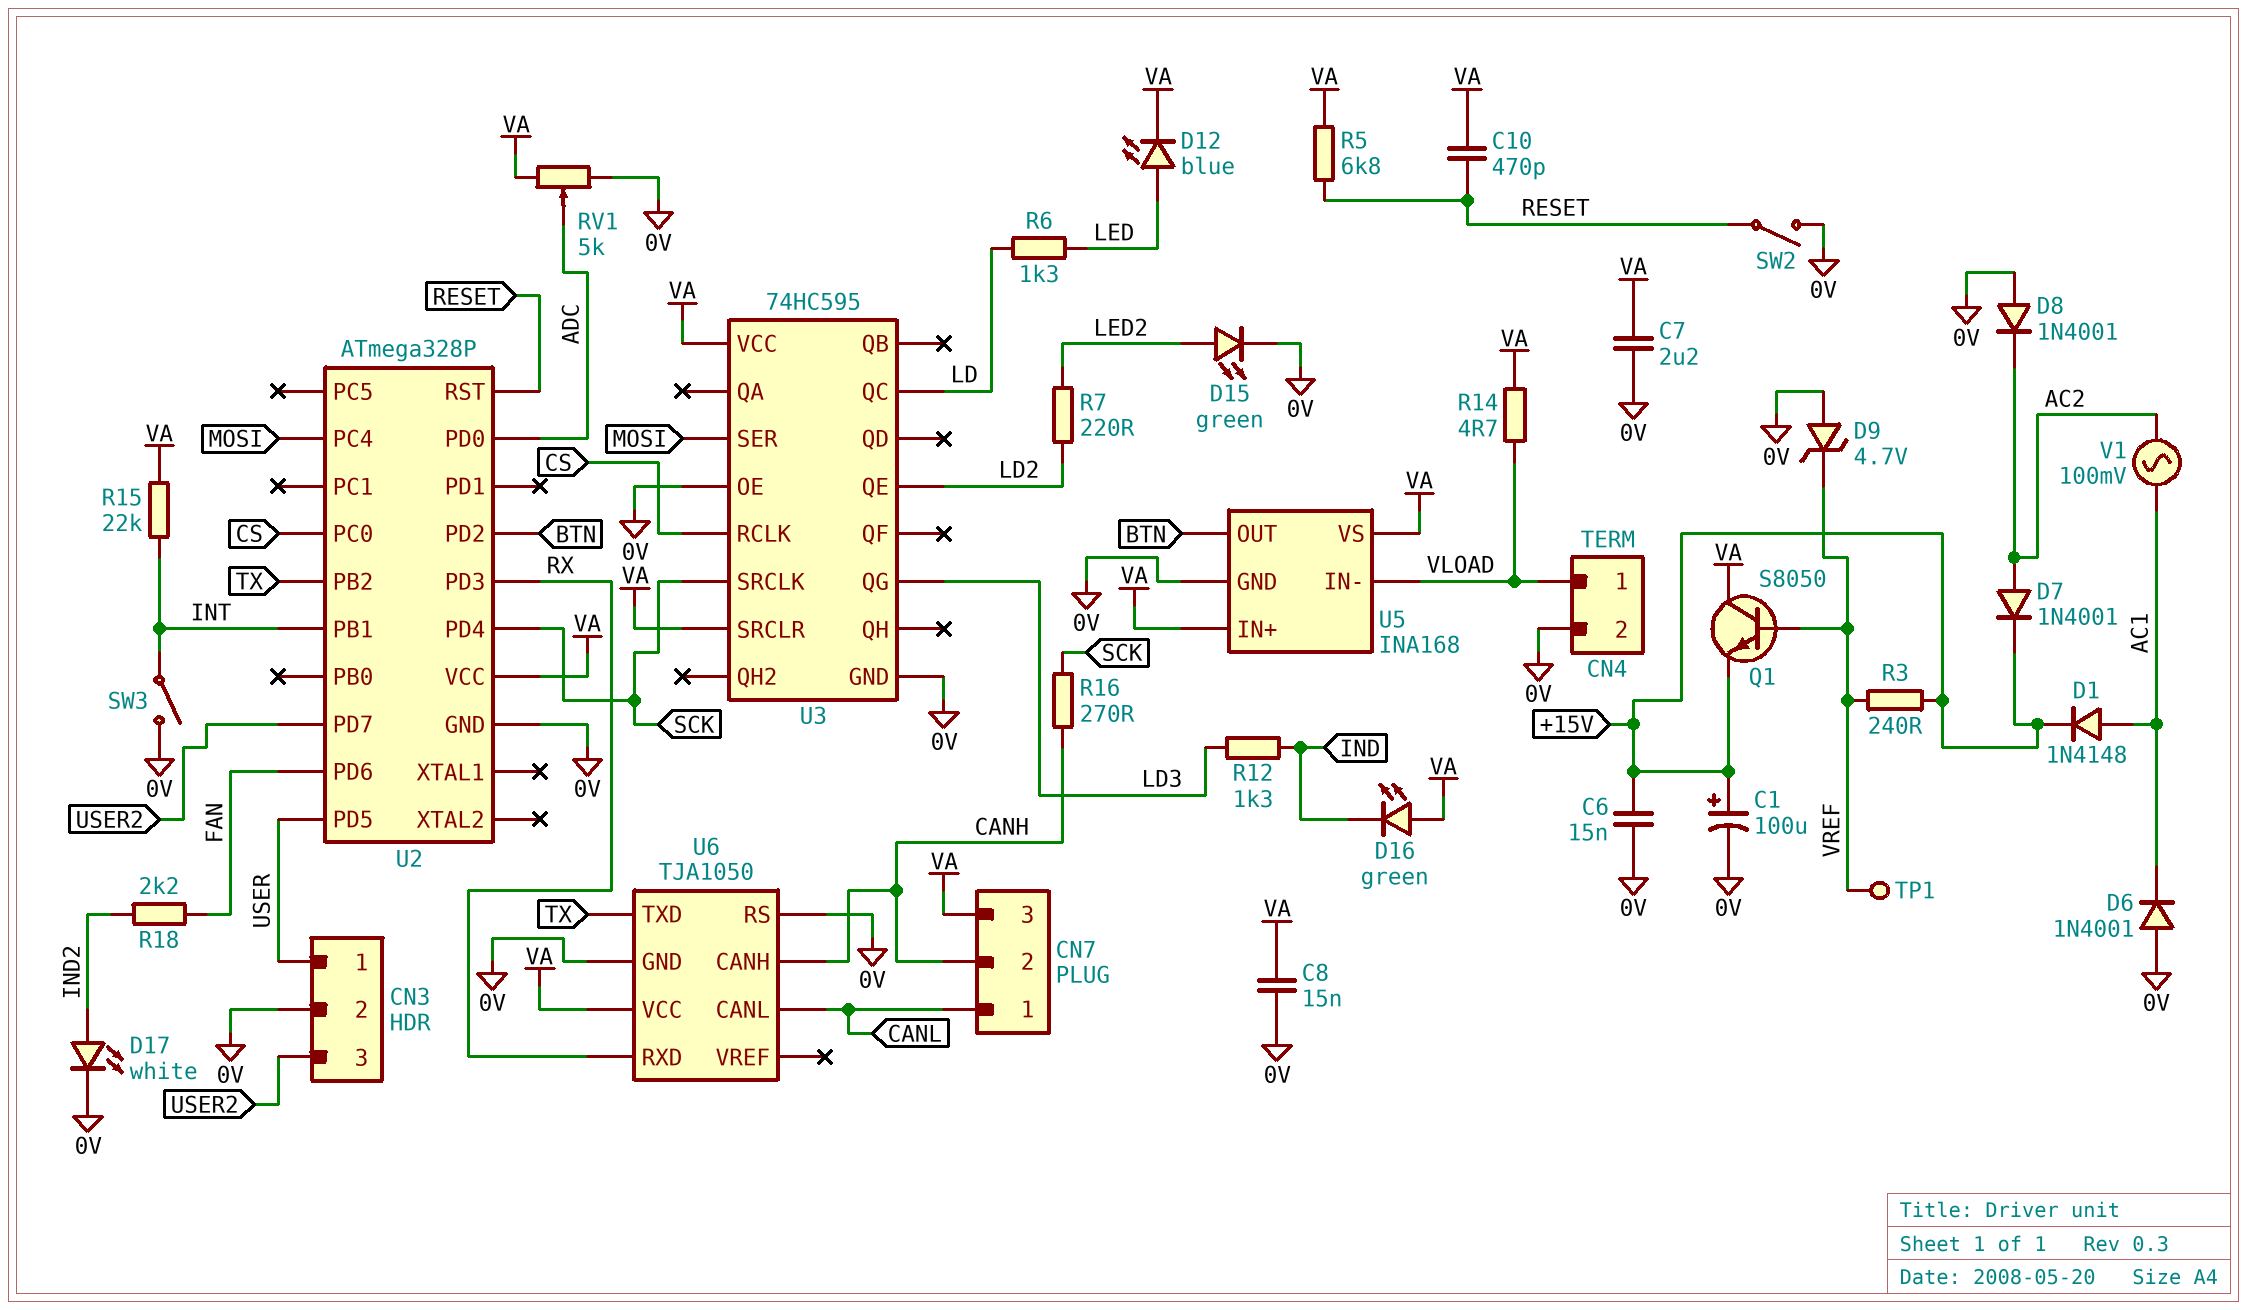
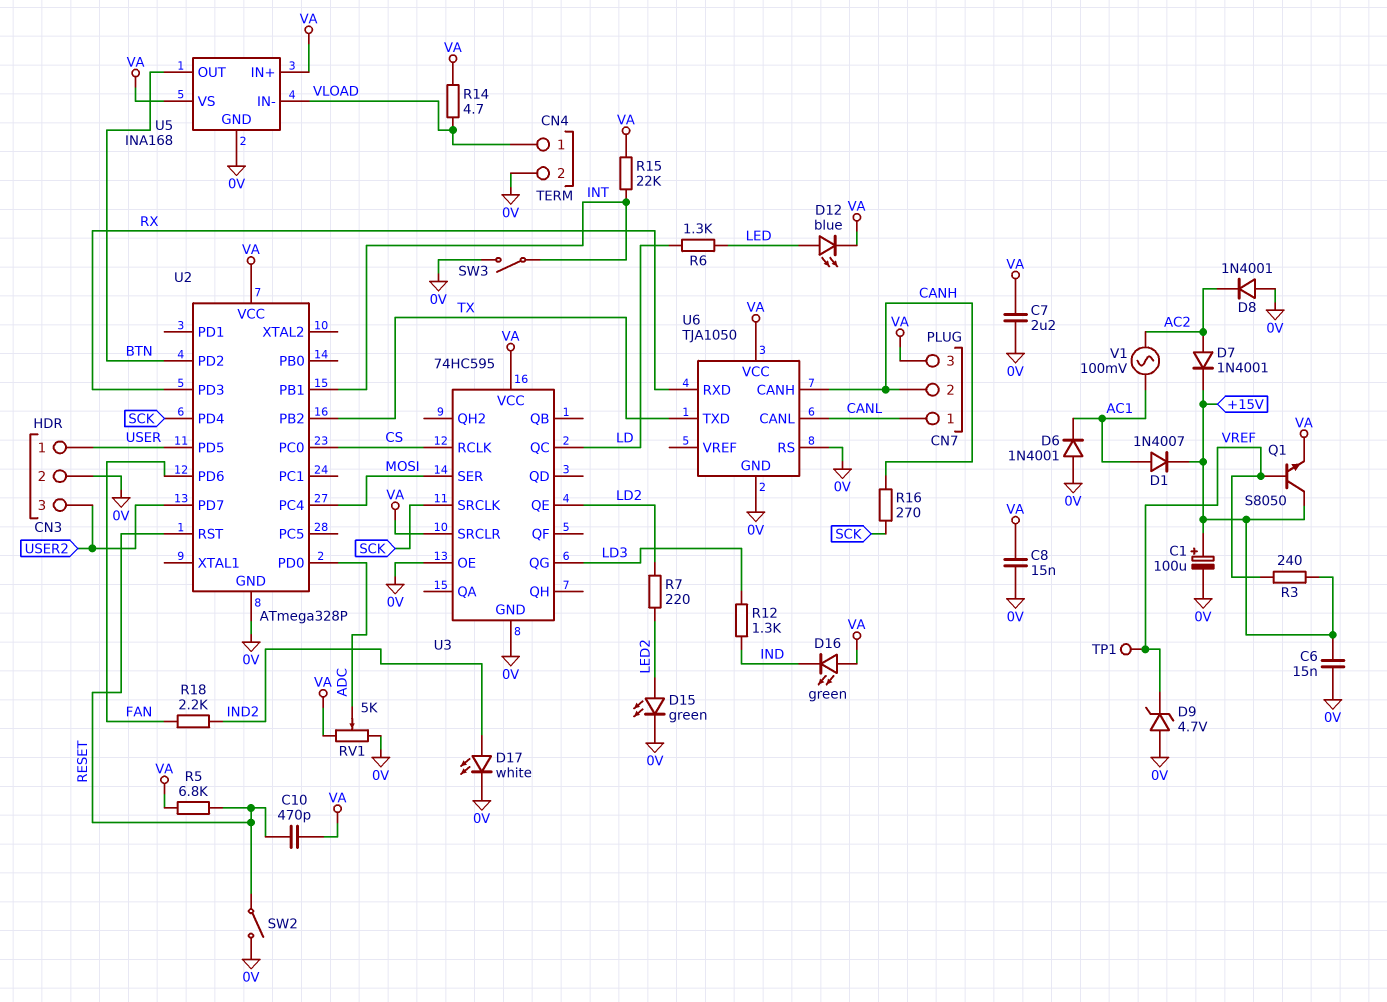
D1: diode 1N4148 (A AC1, K +15V) -> diode 1N4007 (A AC1, K +15V)
Q1: NPN S8050 (B VREF, C VA, E +15V) -> NPN S8050 (B VREF, C +15V, E VA)

